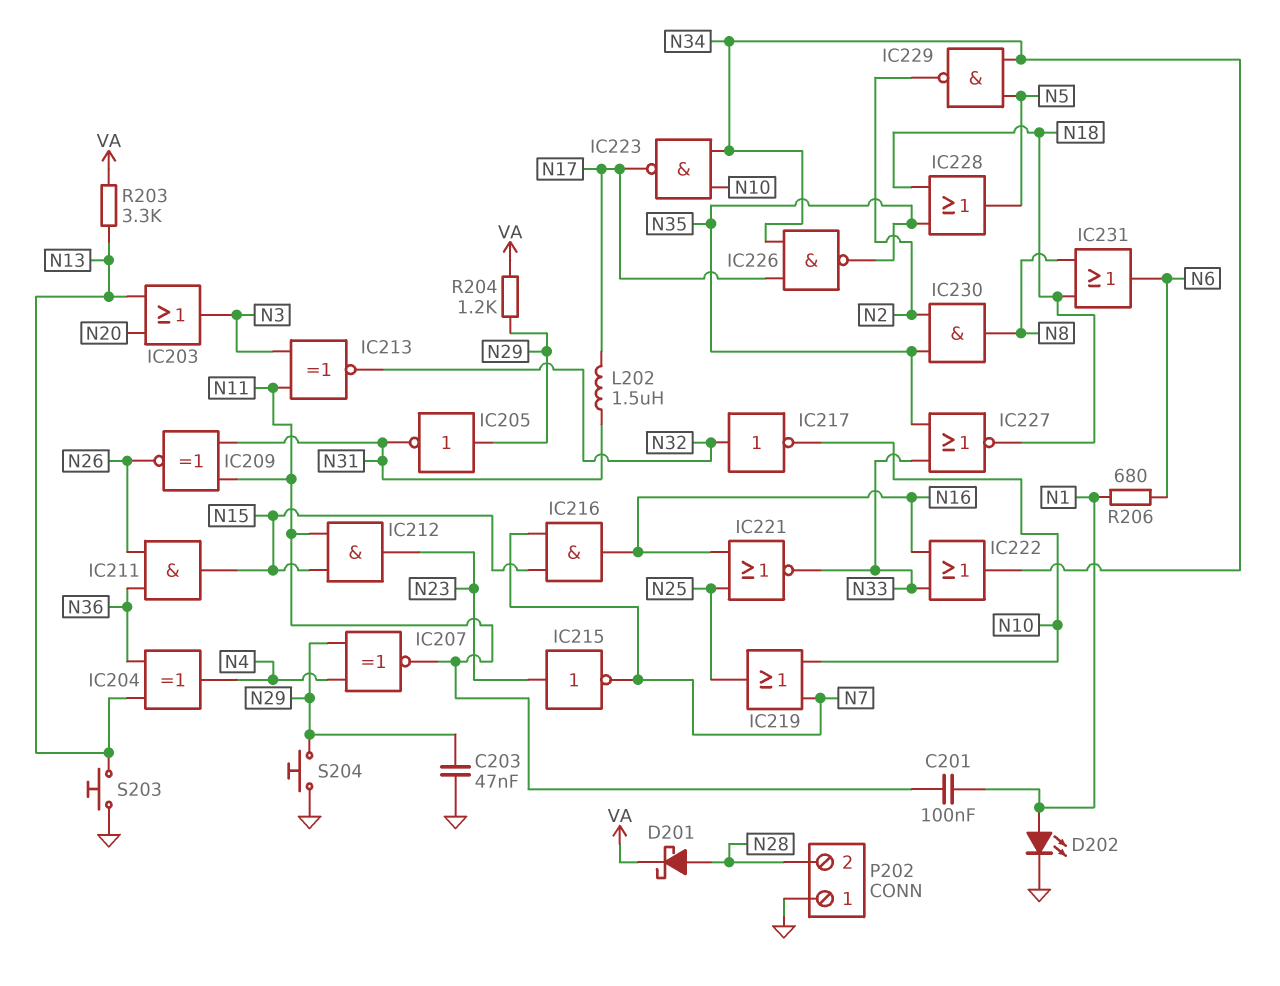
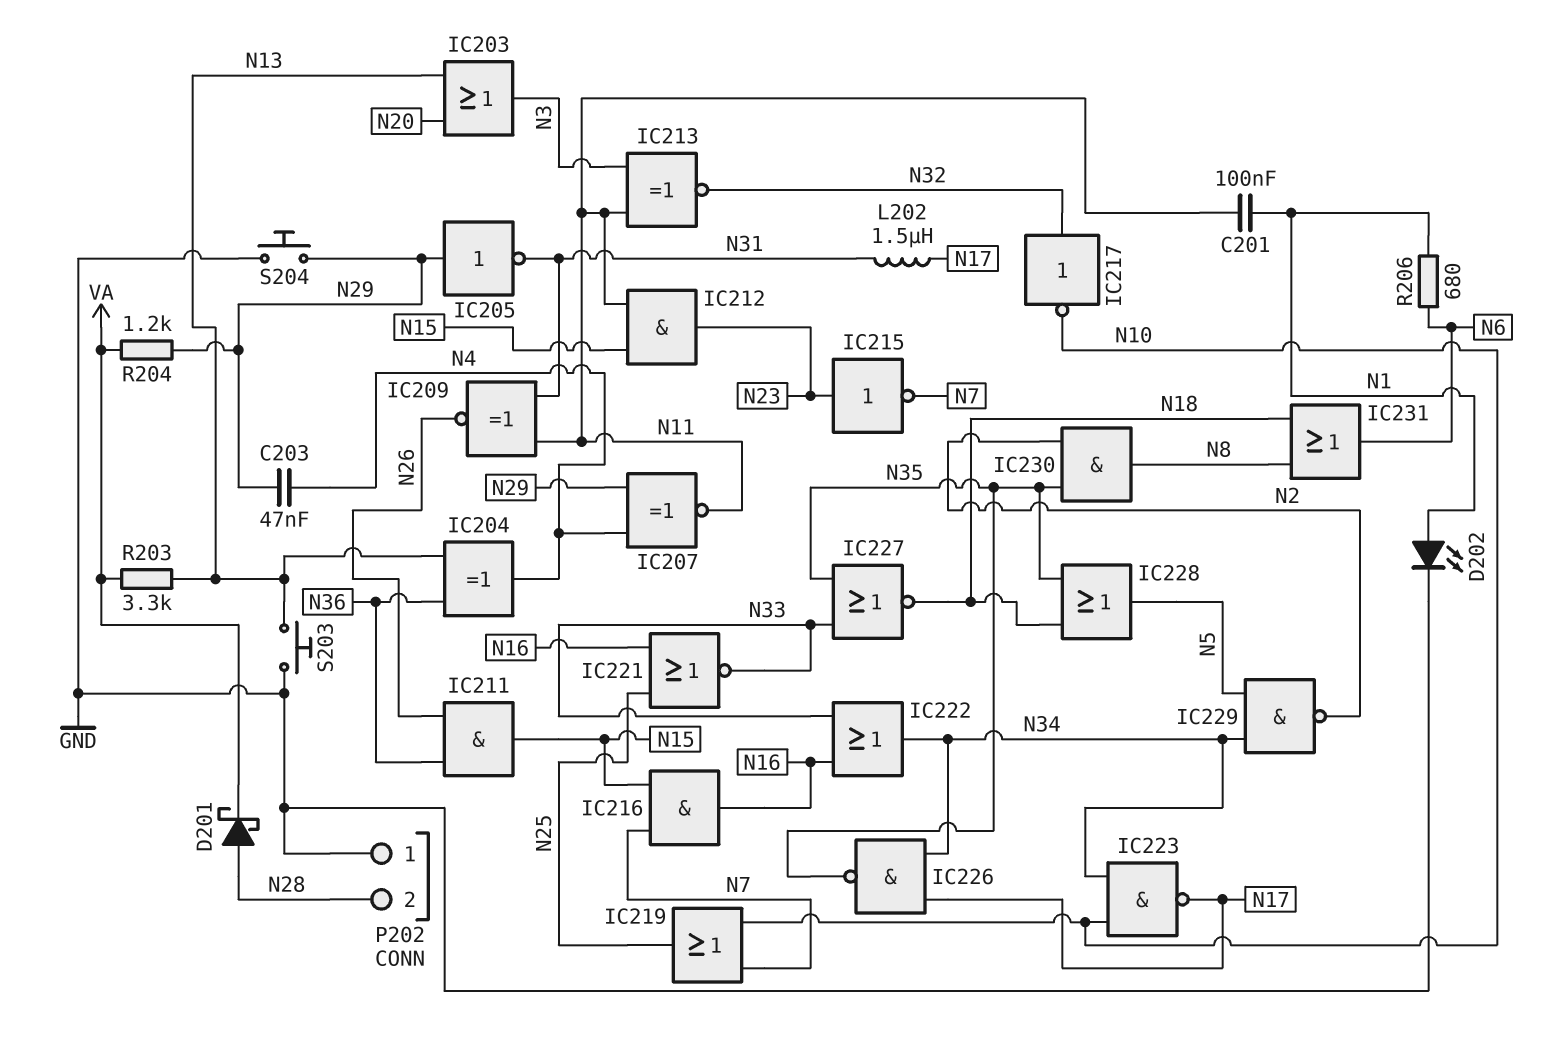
C203: 47nF (GND, N29) -> 47nF (N4, N29)

